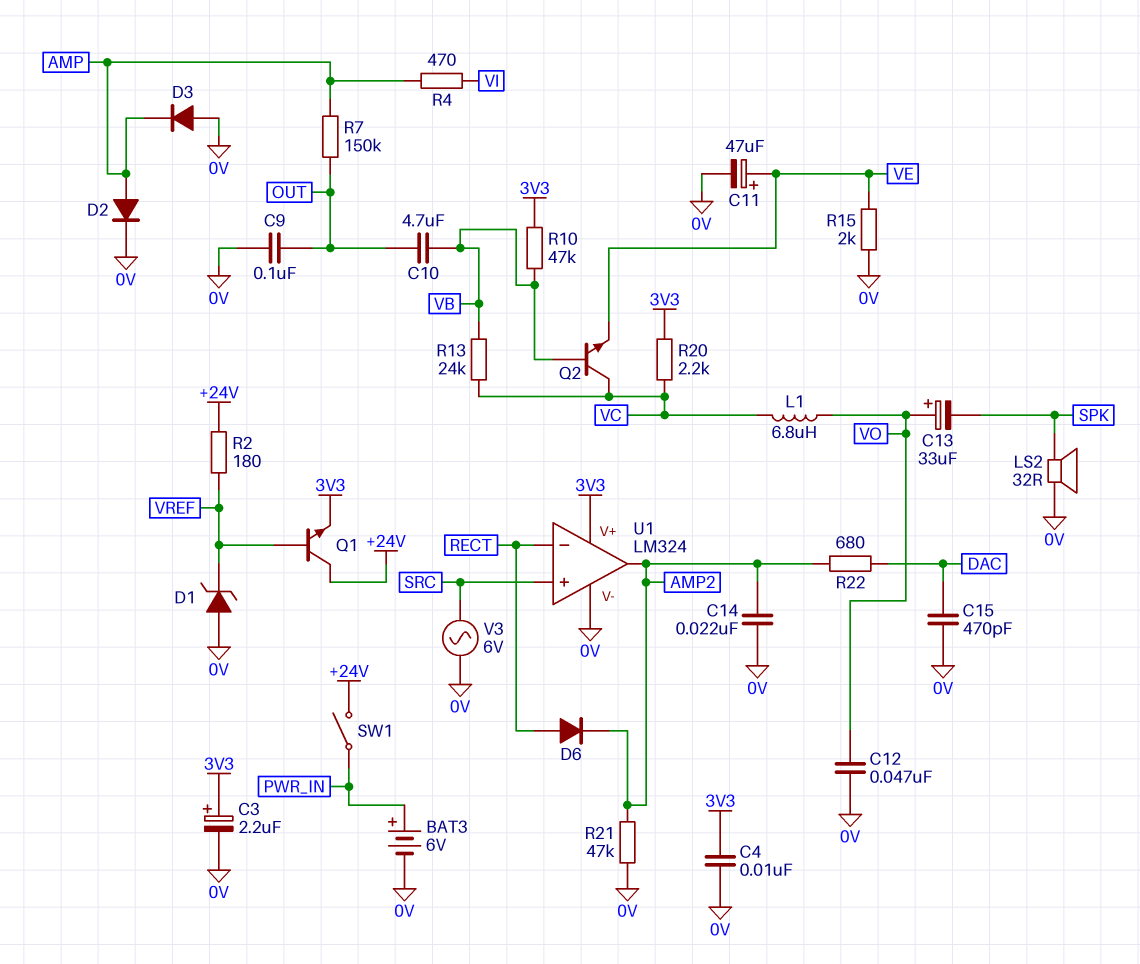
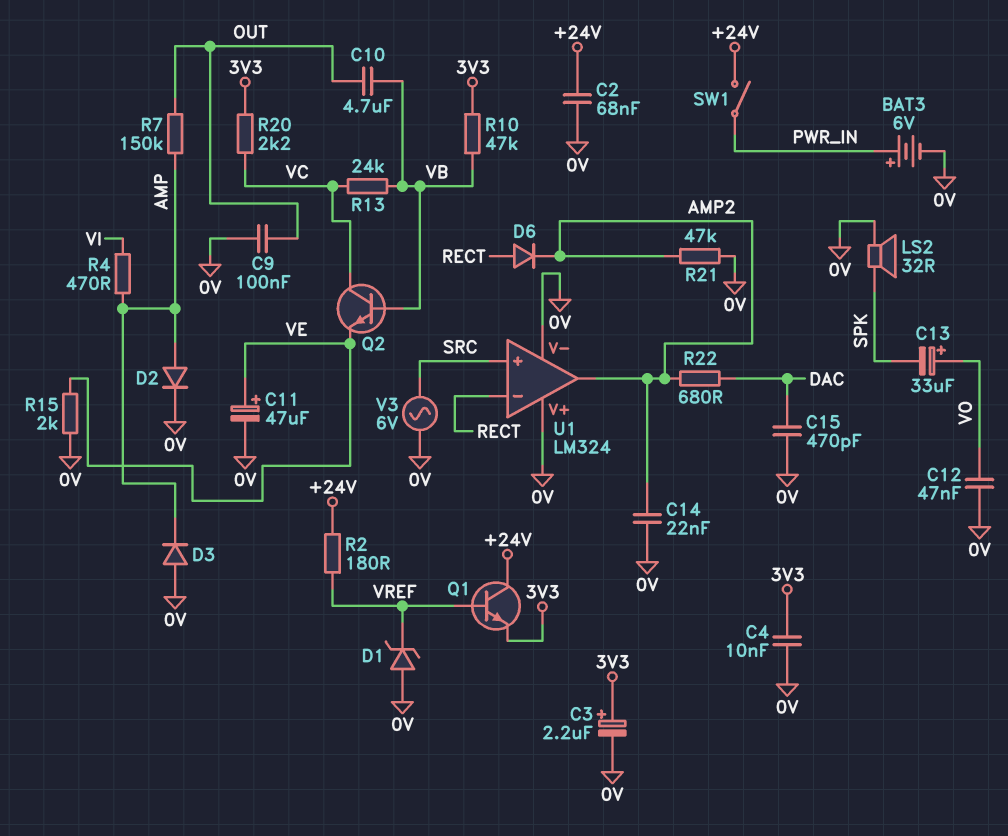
C2: none -> 68nF (+24V, 0V)
L1: 6.8uH (VC, VO) -> none
U1 pin V+: 3V3 -> 0V

